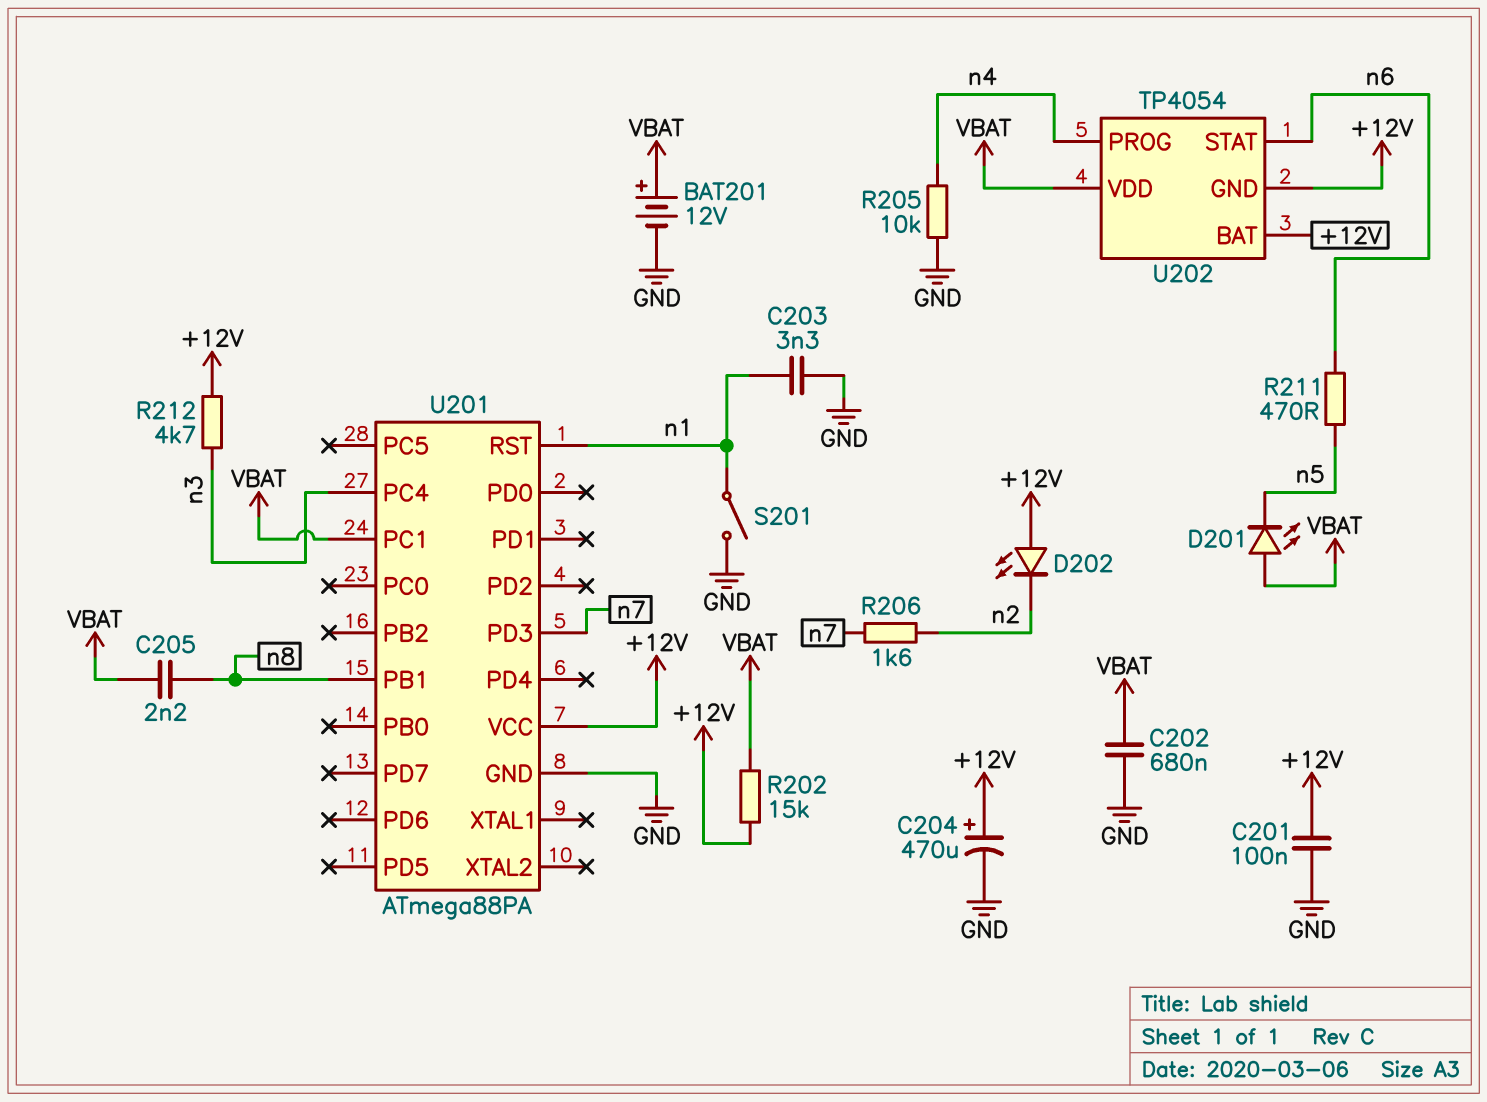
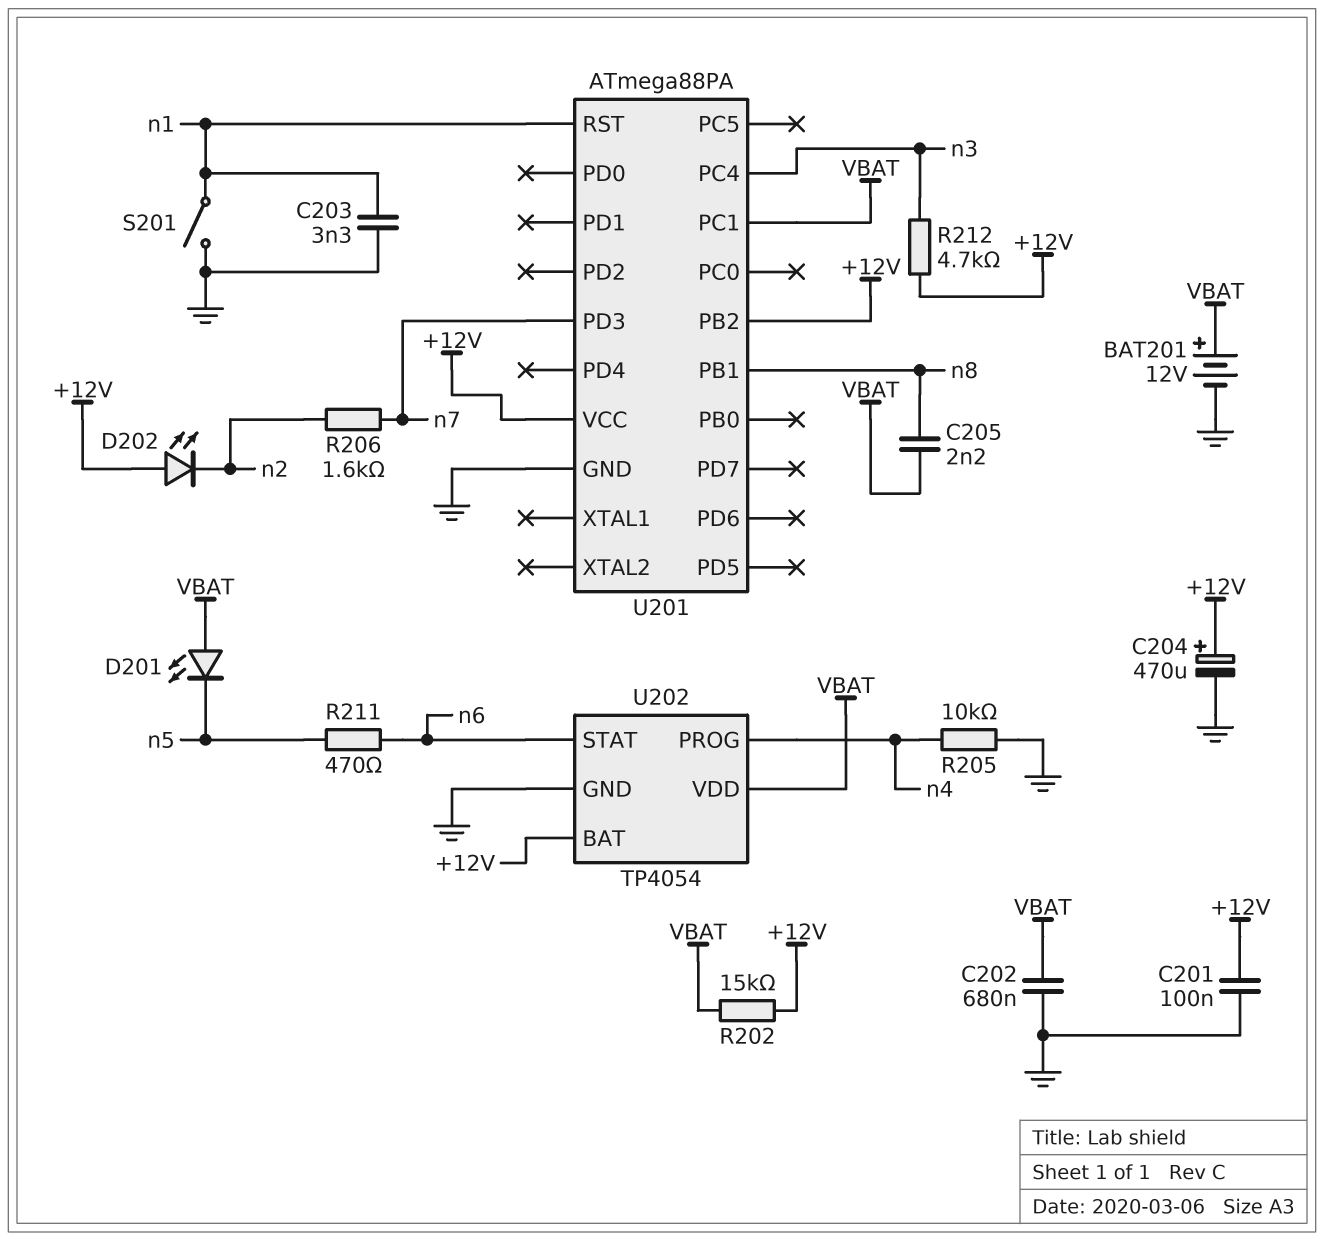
U201 pin PB2: none -> +12V
U202 pin GND: +12V -> GND

